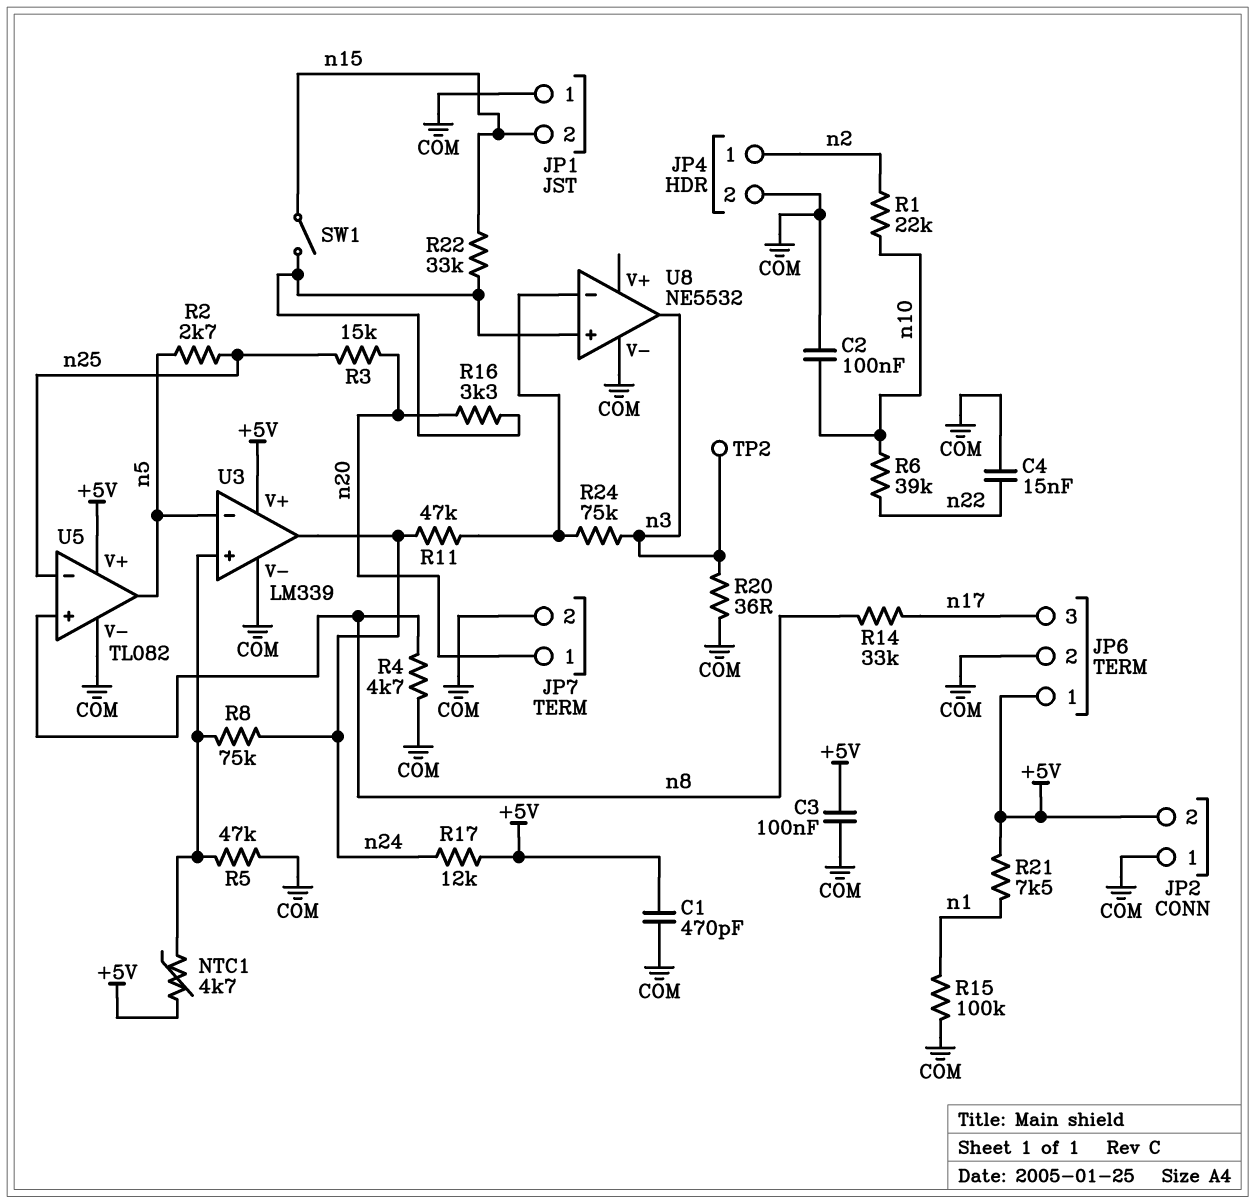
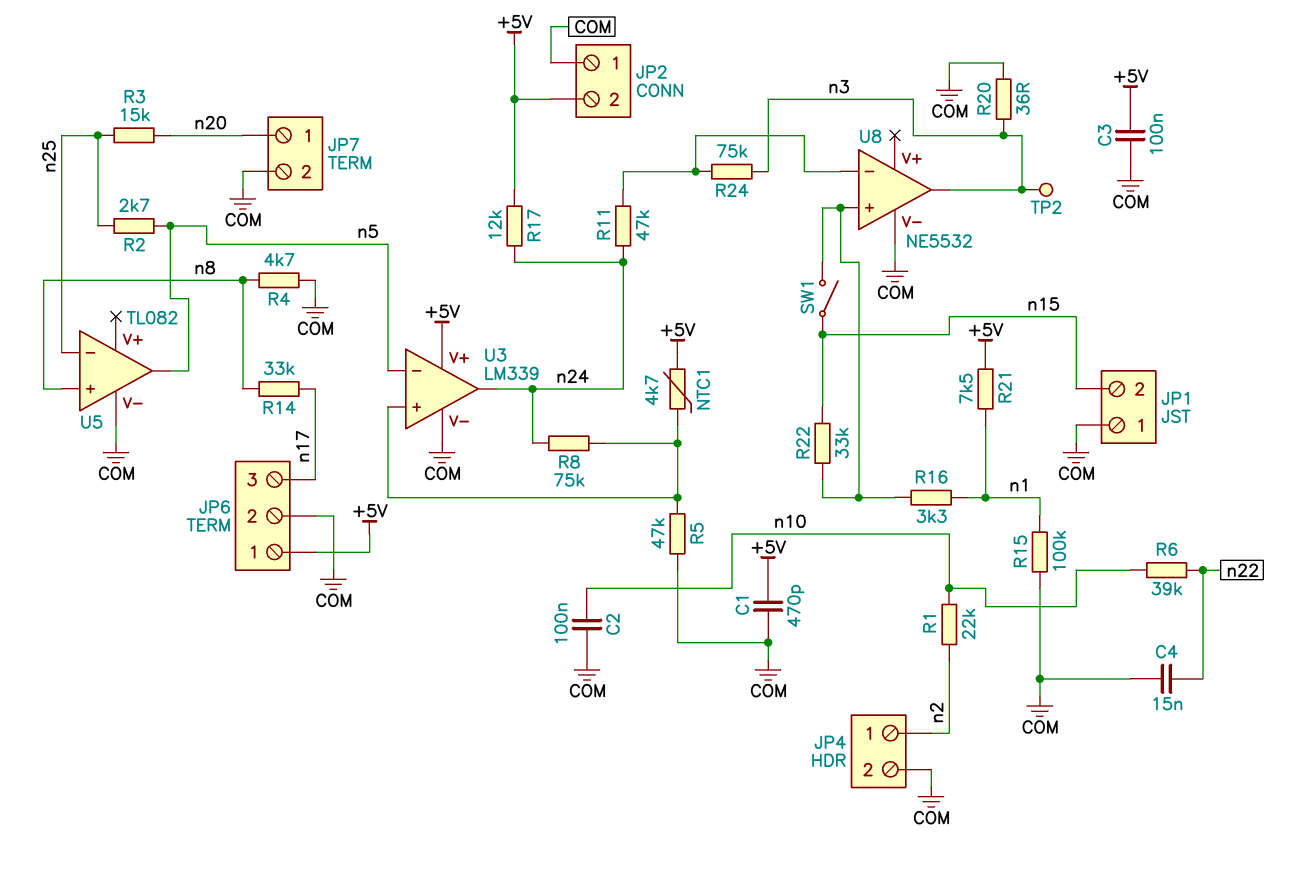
R16: 3.3k (U8/in+, n20) -> 3.3k (U8/in+, n1)
U5 pin V+: +5V -> none

